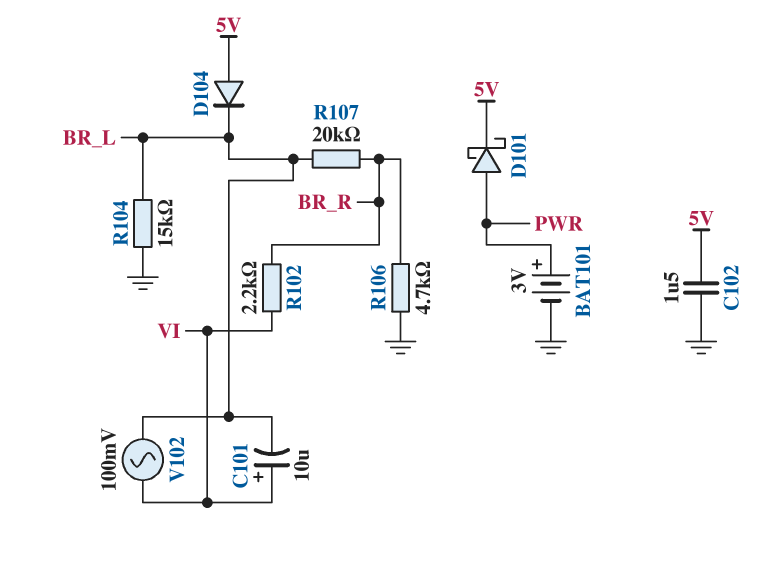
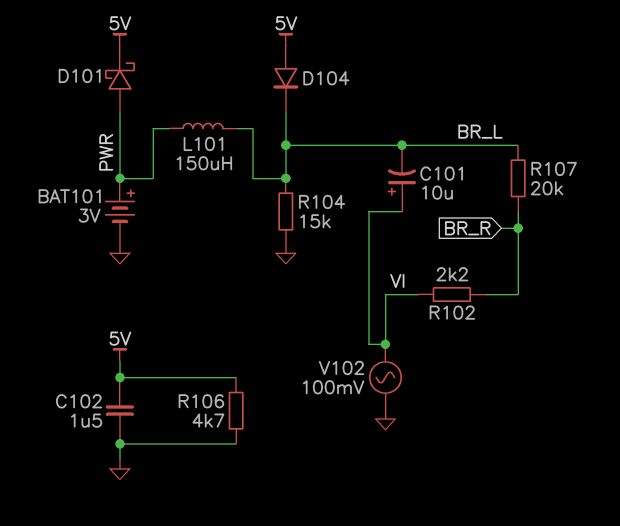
L101: none -> 150uH (BR_L, PWR)
R106: 4.7k (BR_R, GND) -> 4.7k (5V, GND)
V102: AC 100mV (BR_L, VI) -> AC 100mV (GND, VI)

